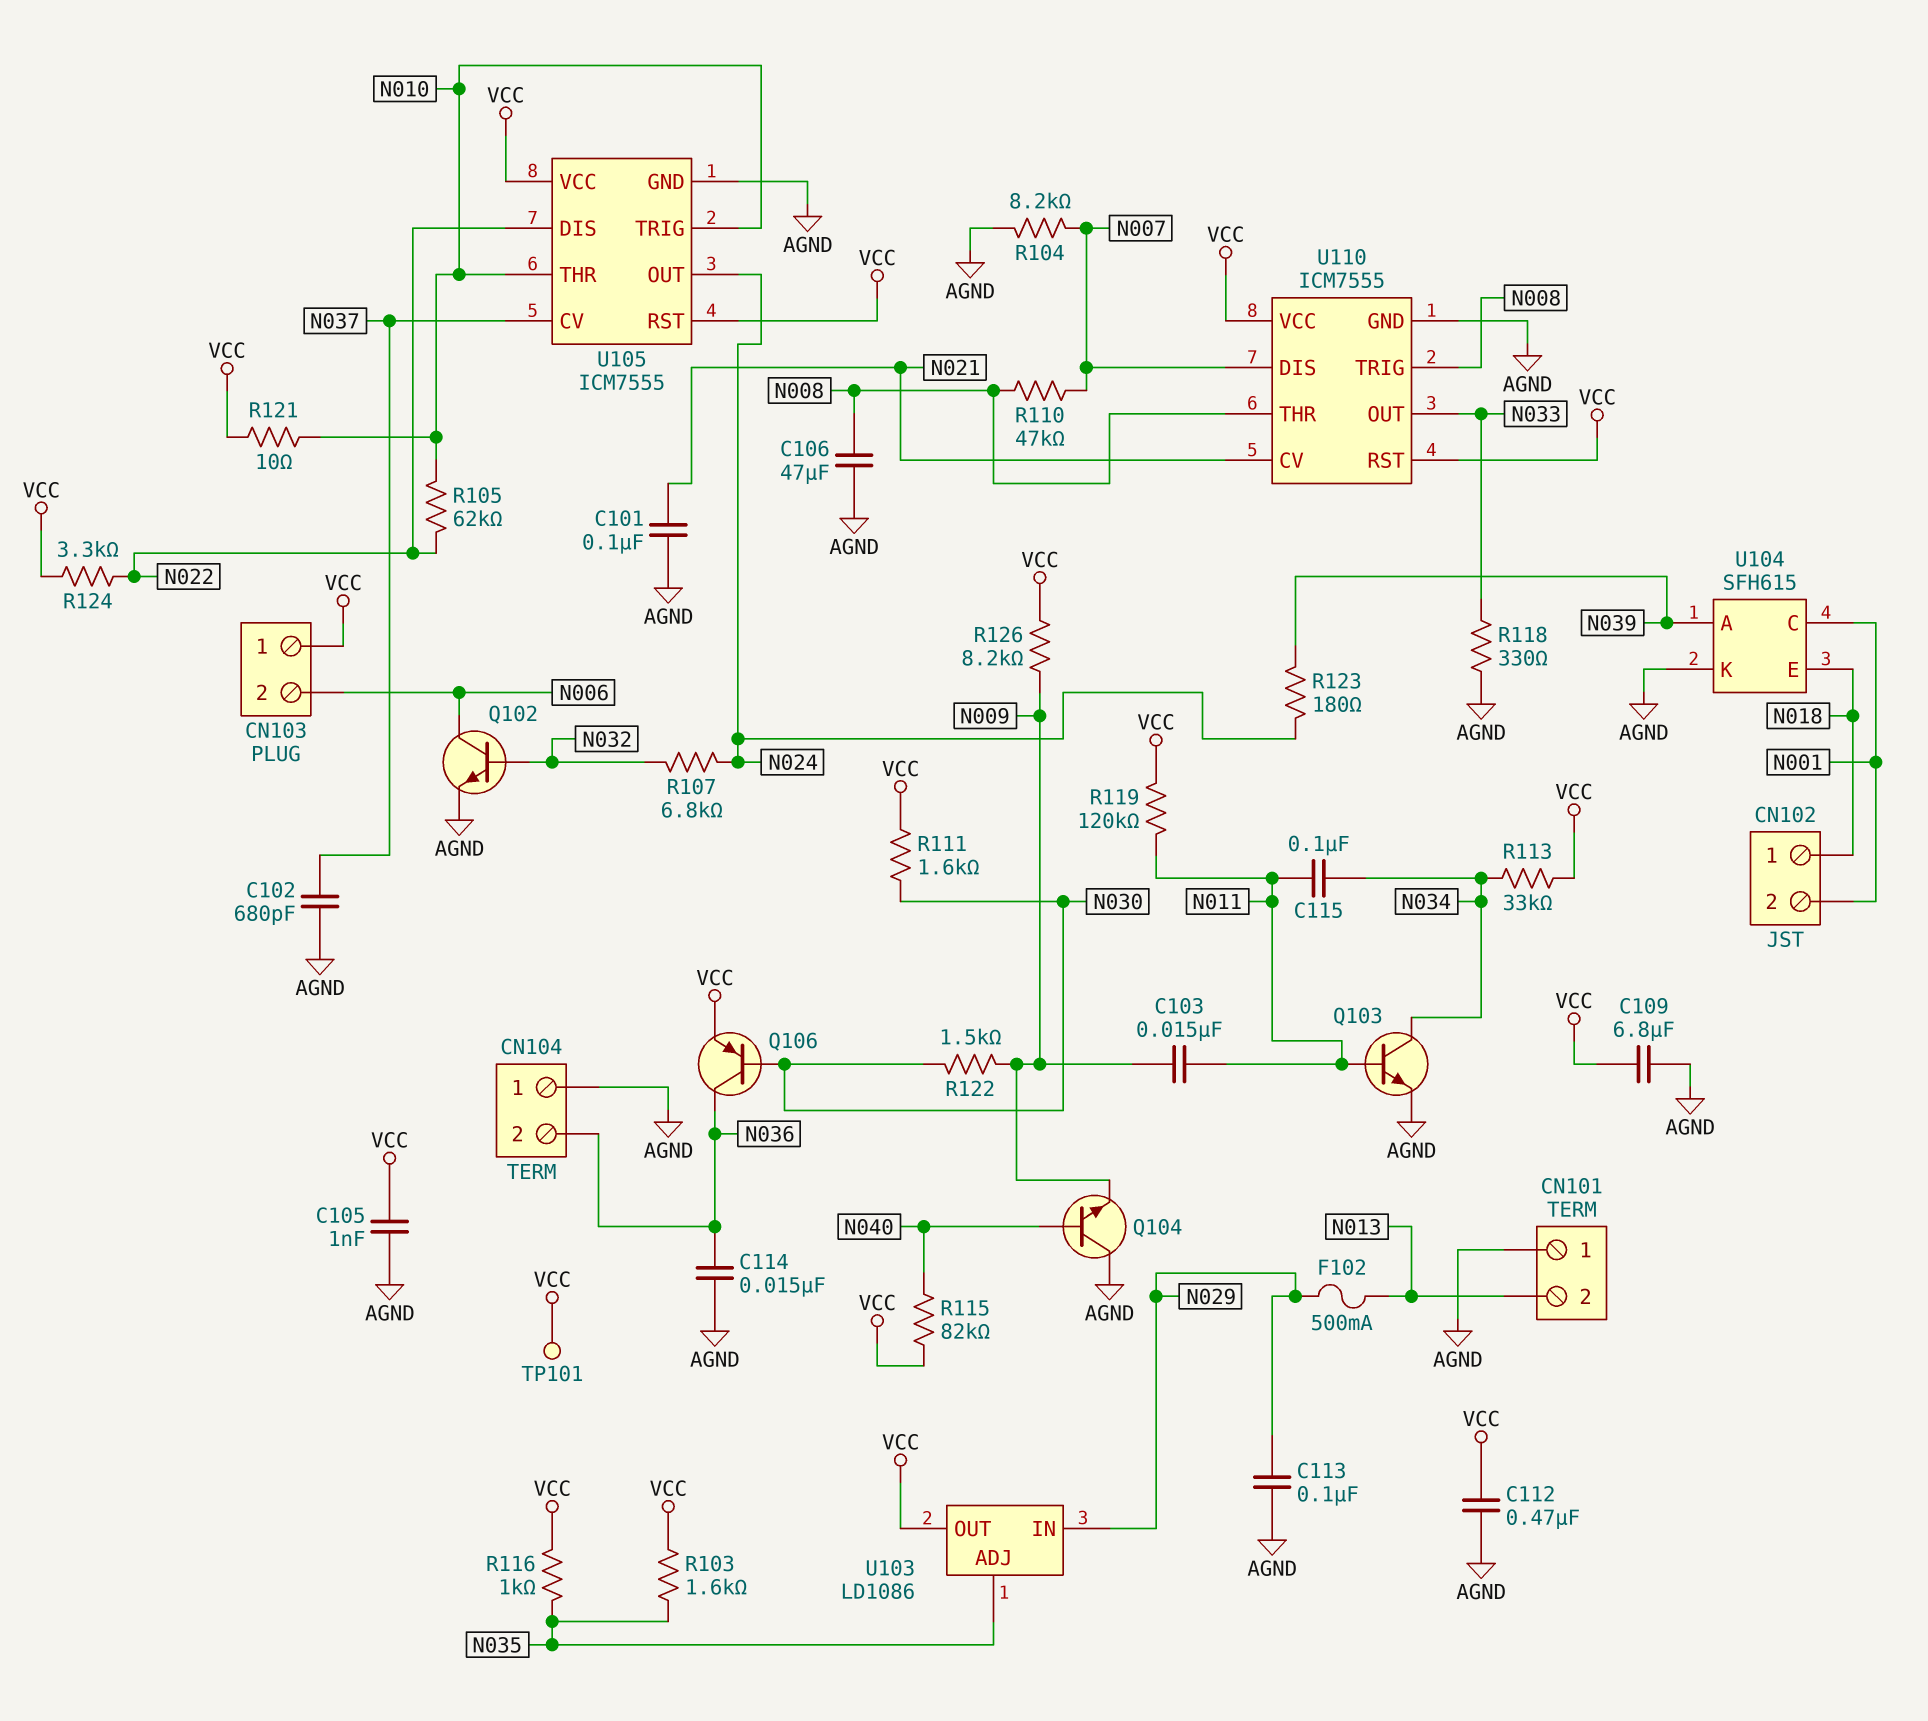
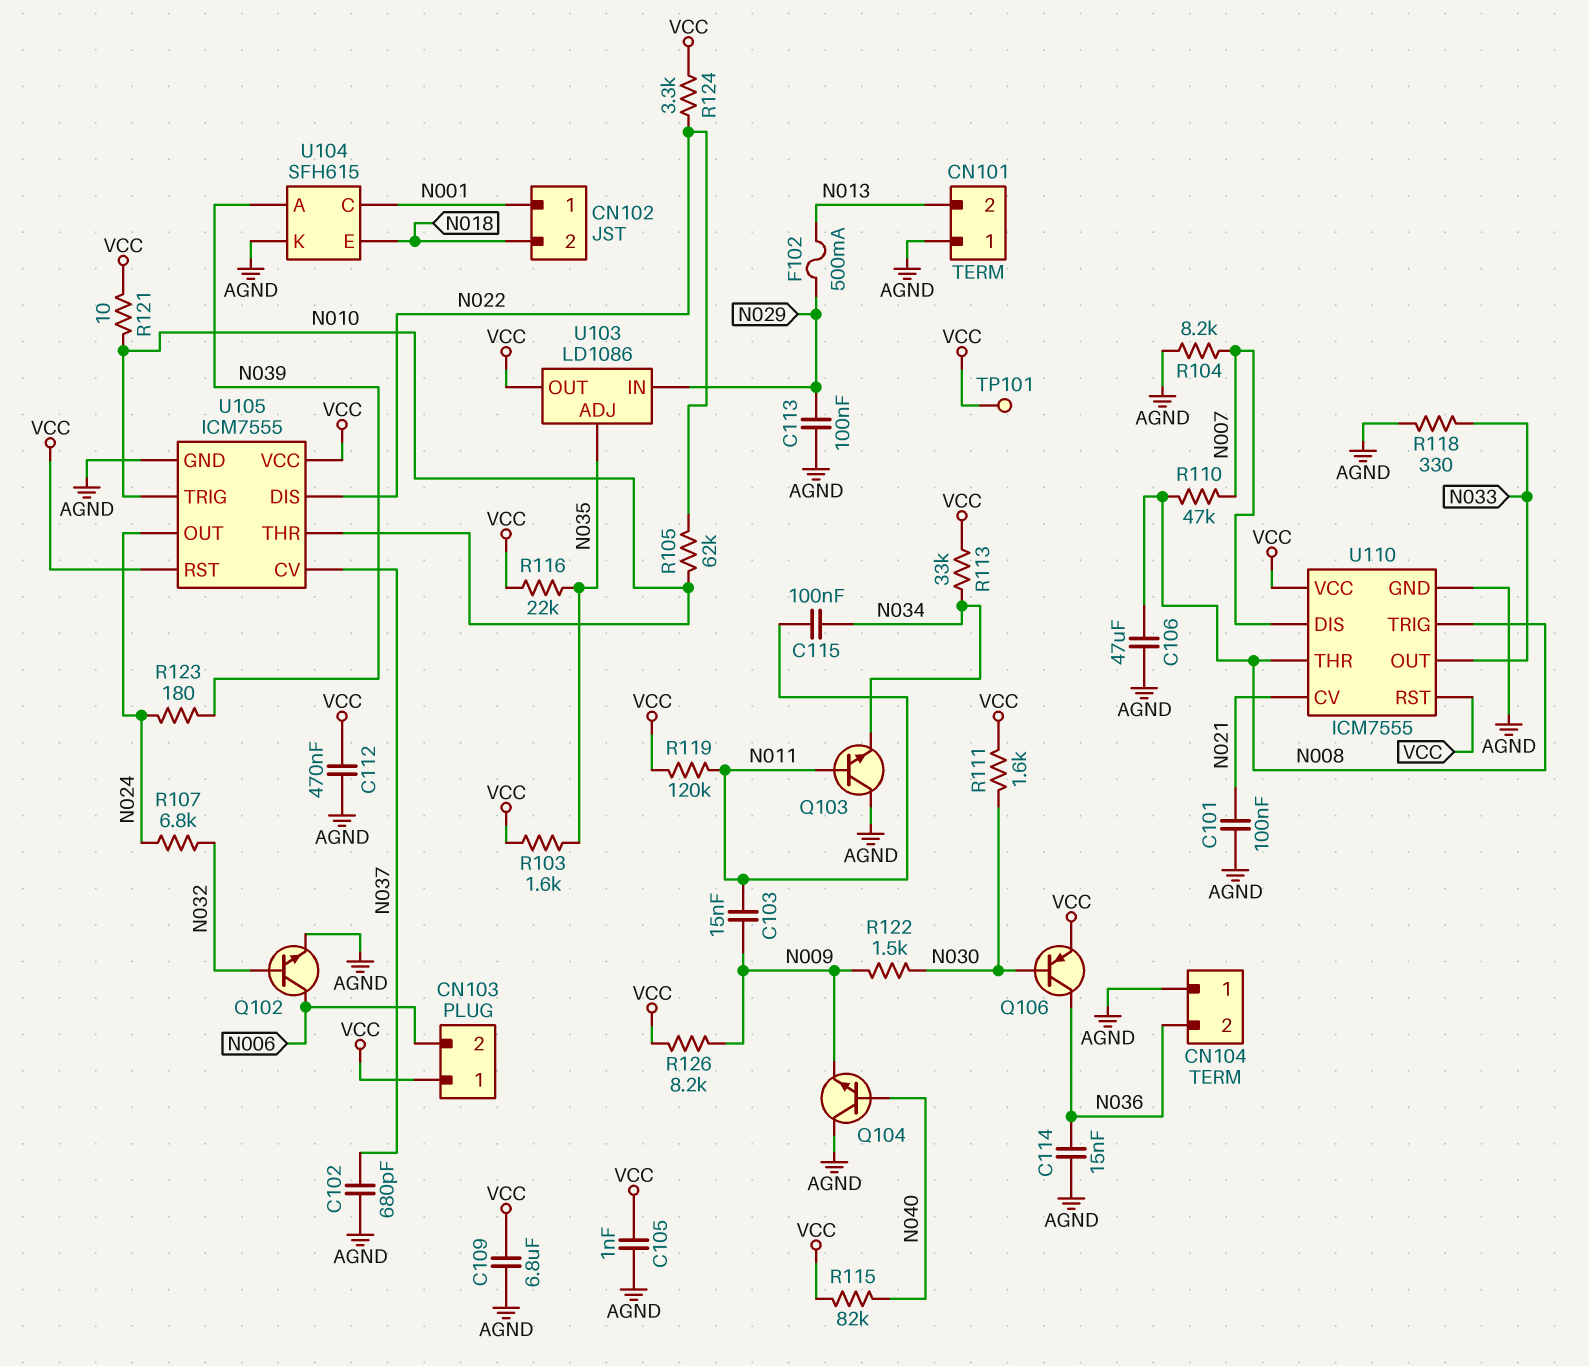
CN102 pin 1: N018 -> N001
CN102 pin 2: N001 -> N018
Q103: NPN (B N011, C N034, E AGND) -> NPN (B N011, C AGND, E N034)
R116: 1k (N035, VCC) -> 22k (N035, VCC)

